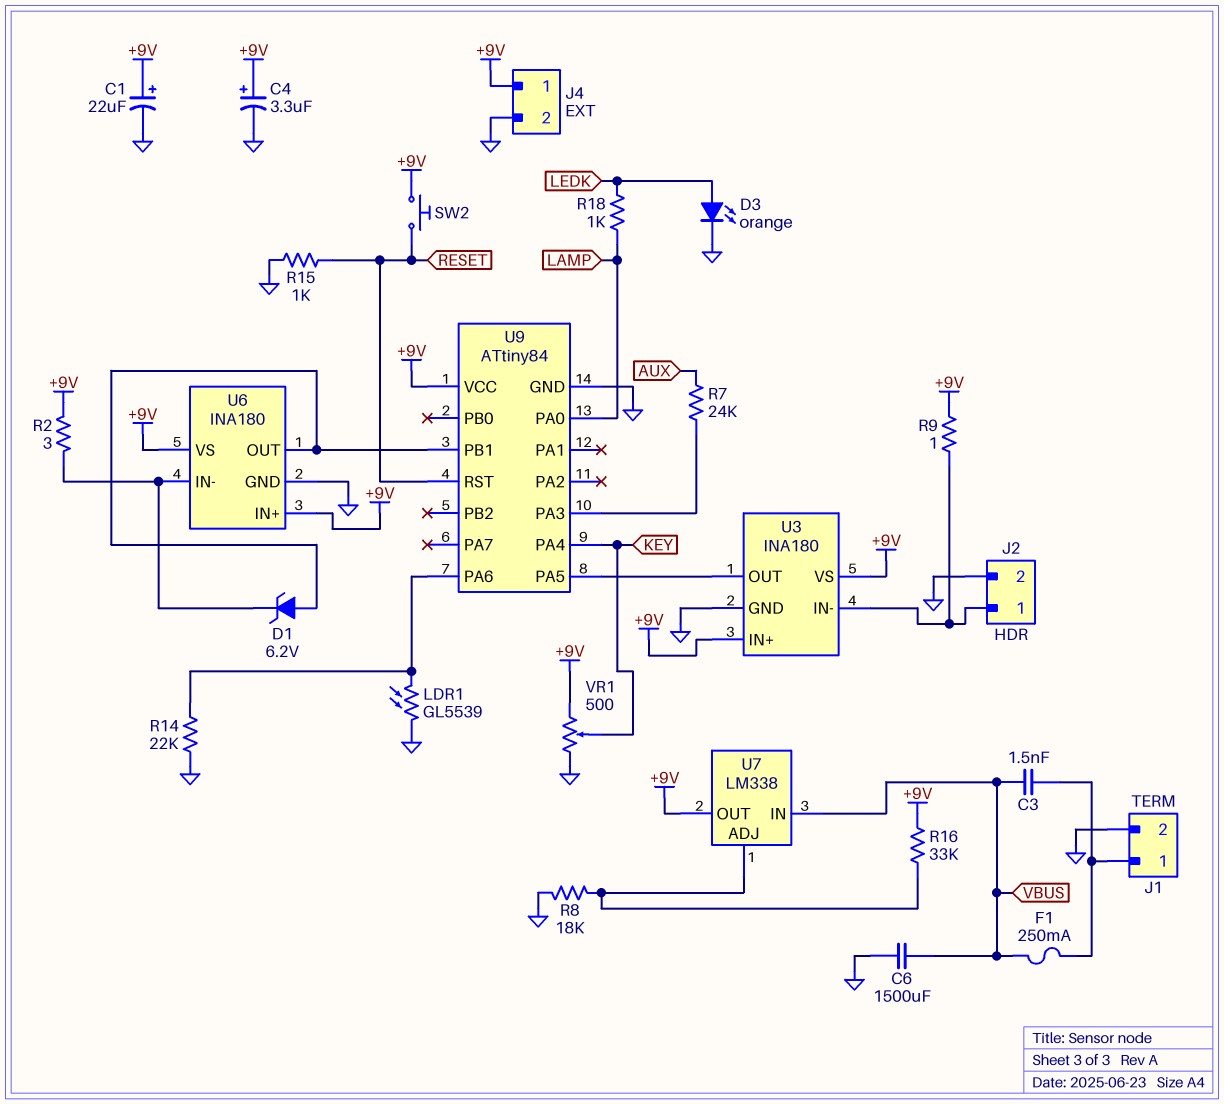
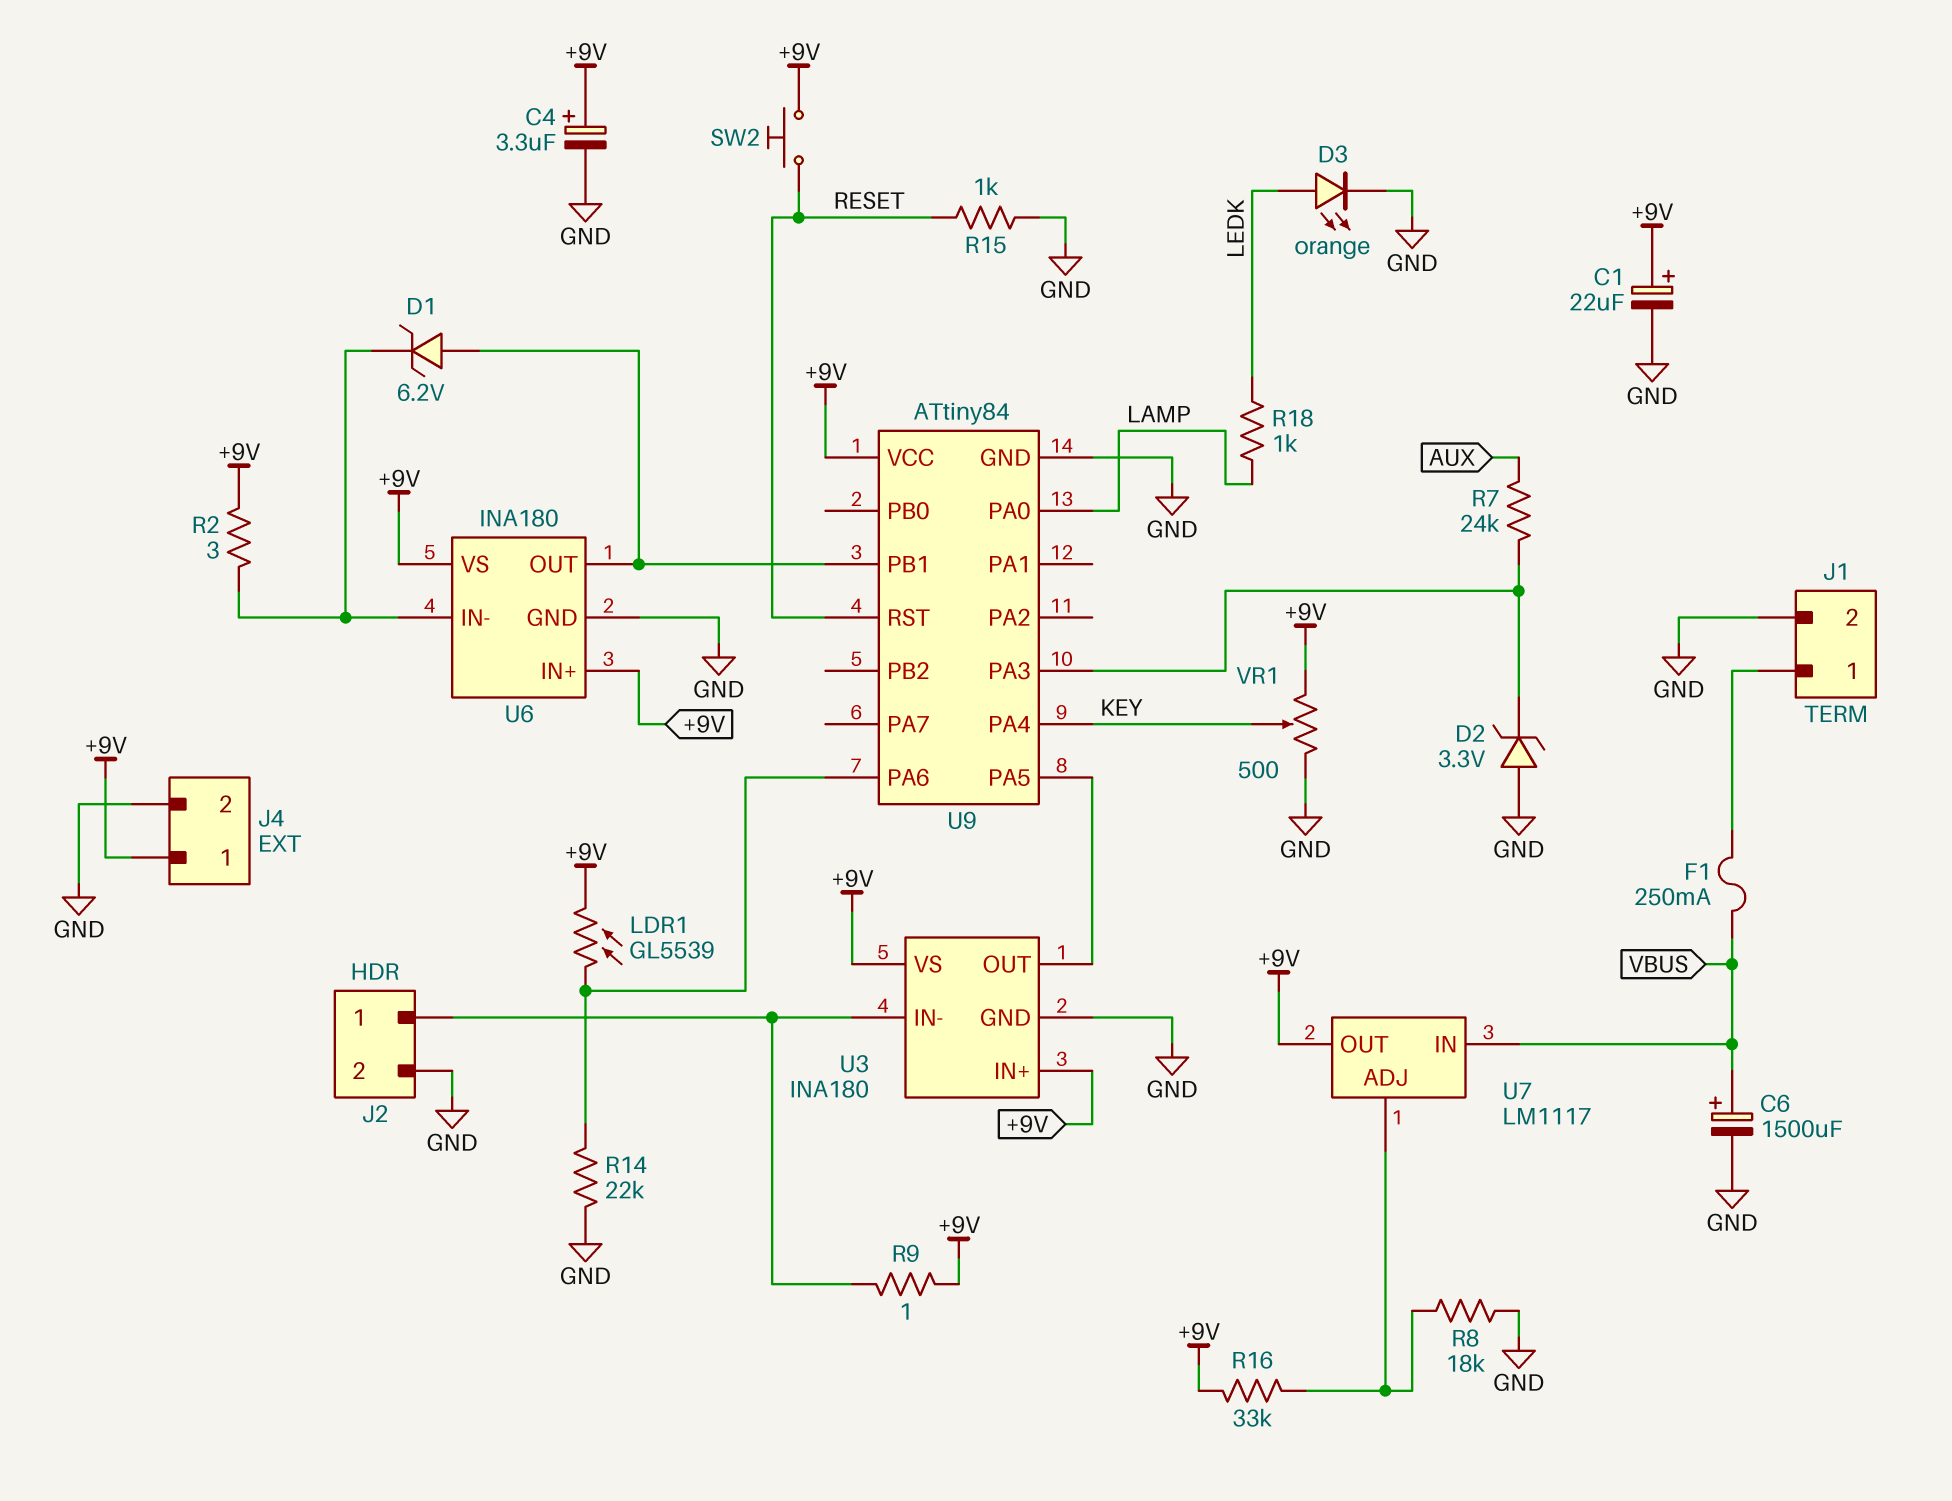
C3: 1.5nF (J1/1, VBUS) -> none
C6: 1500uF (GND, VBUS) -> 1500uF (plus VBUS, minus GND)
D2: none -> zener 3.3V (A GND, K U9/PA3)
LDR1: GL5539 (GND, U9/PA6) -> GL5539 (+9V, U9/PA6)
U7: LM338 -> LM1117

